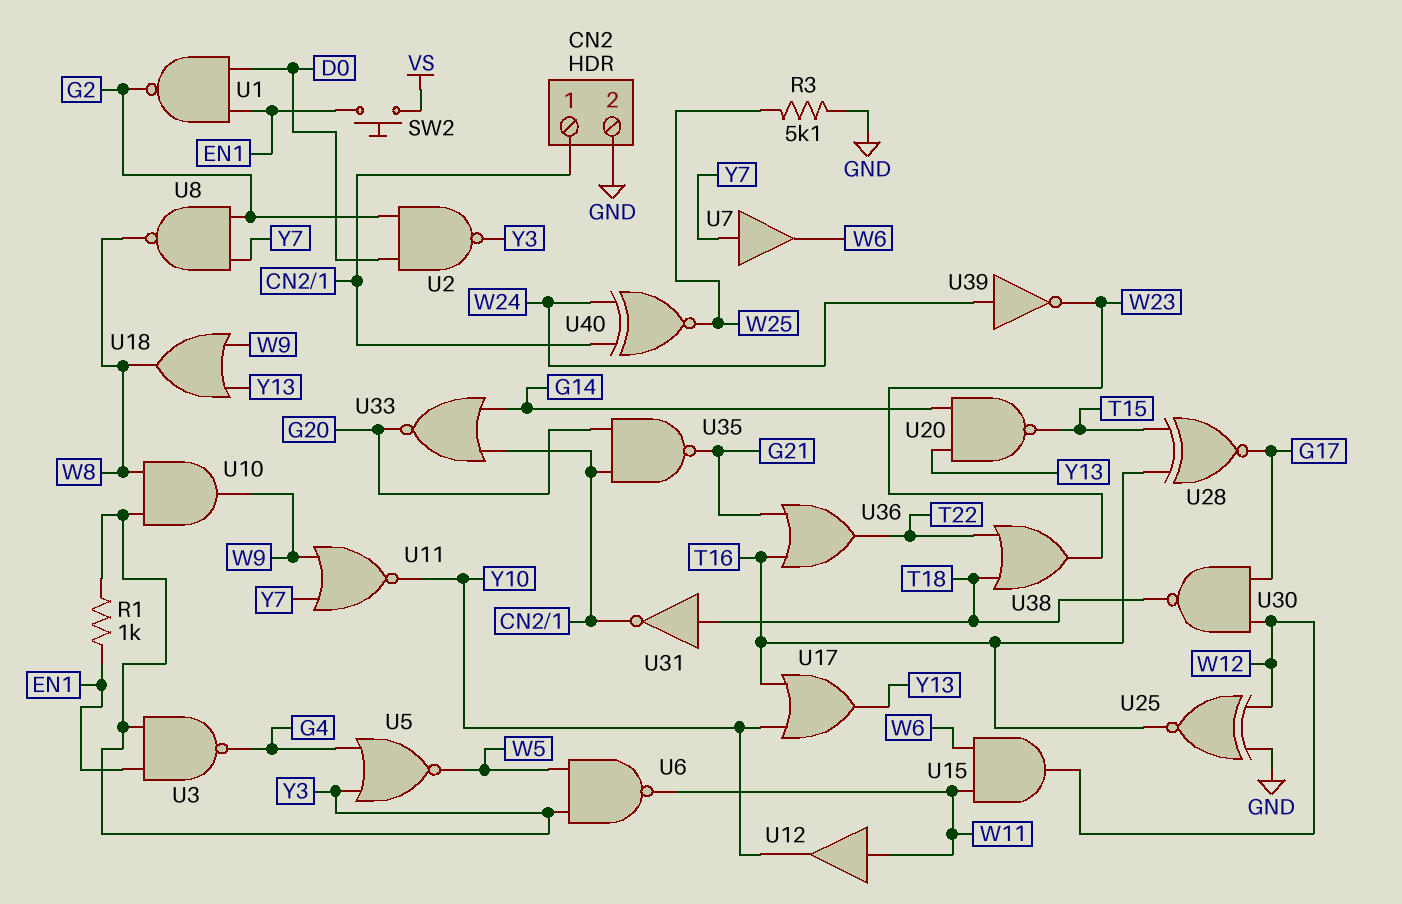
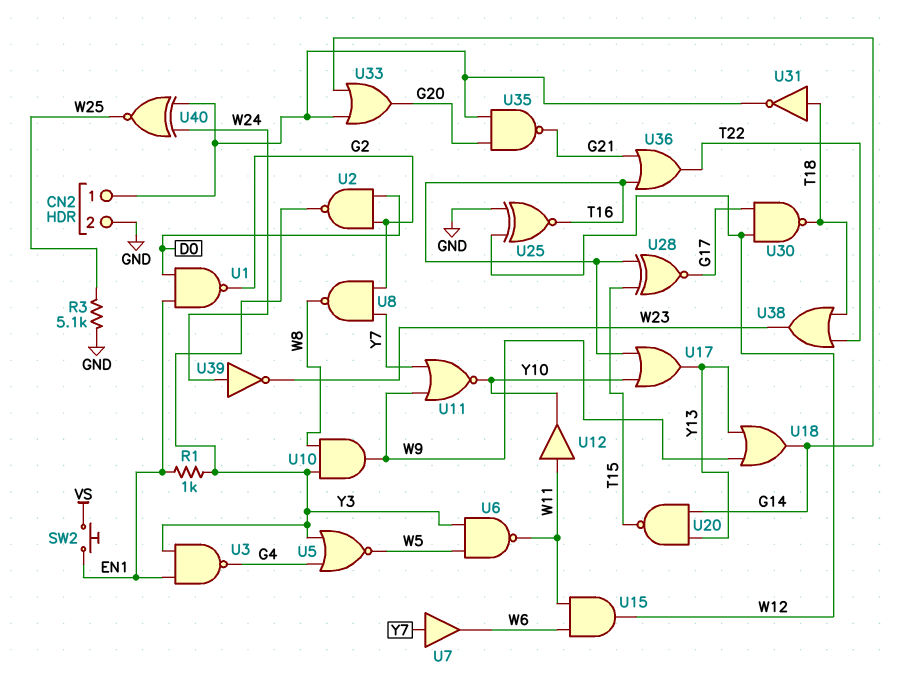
U18: OR (in W9, in Y13, out W8) -> OR (in W9, in Y13, out G14)
U33: NOR (in CN2/1, in G14, out G20) -> OR (in CN2/1, in G14, out G20)

